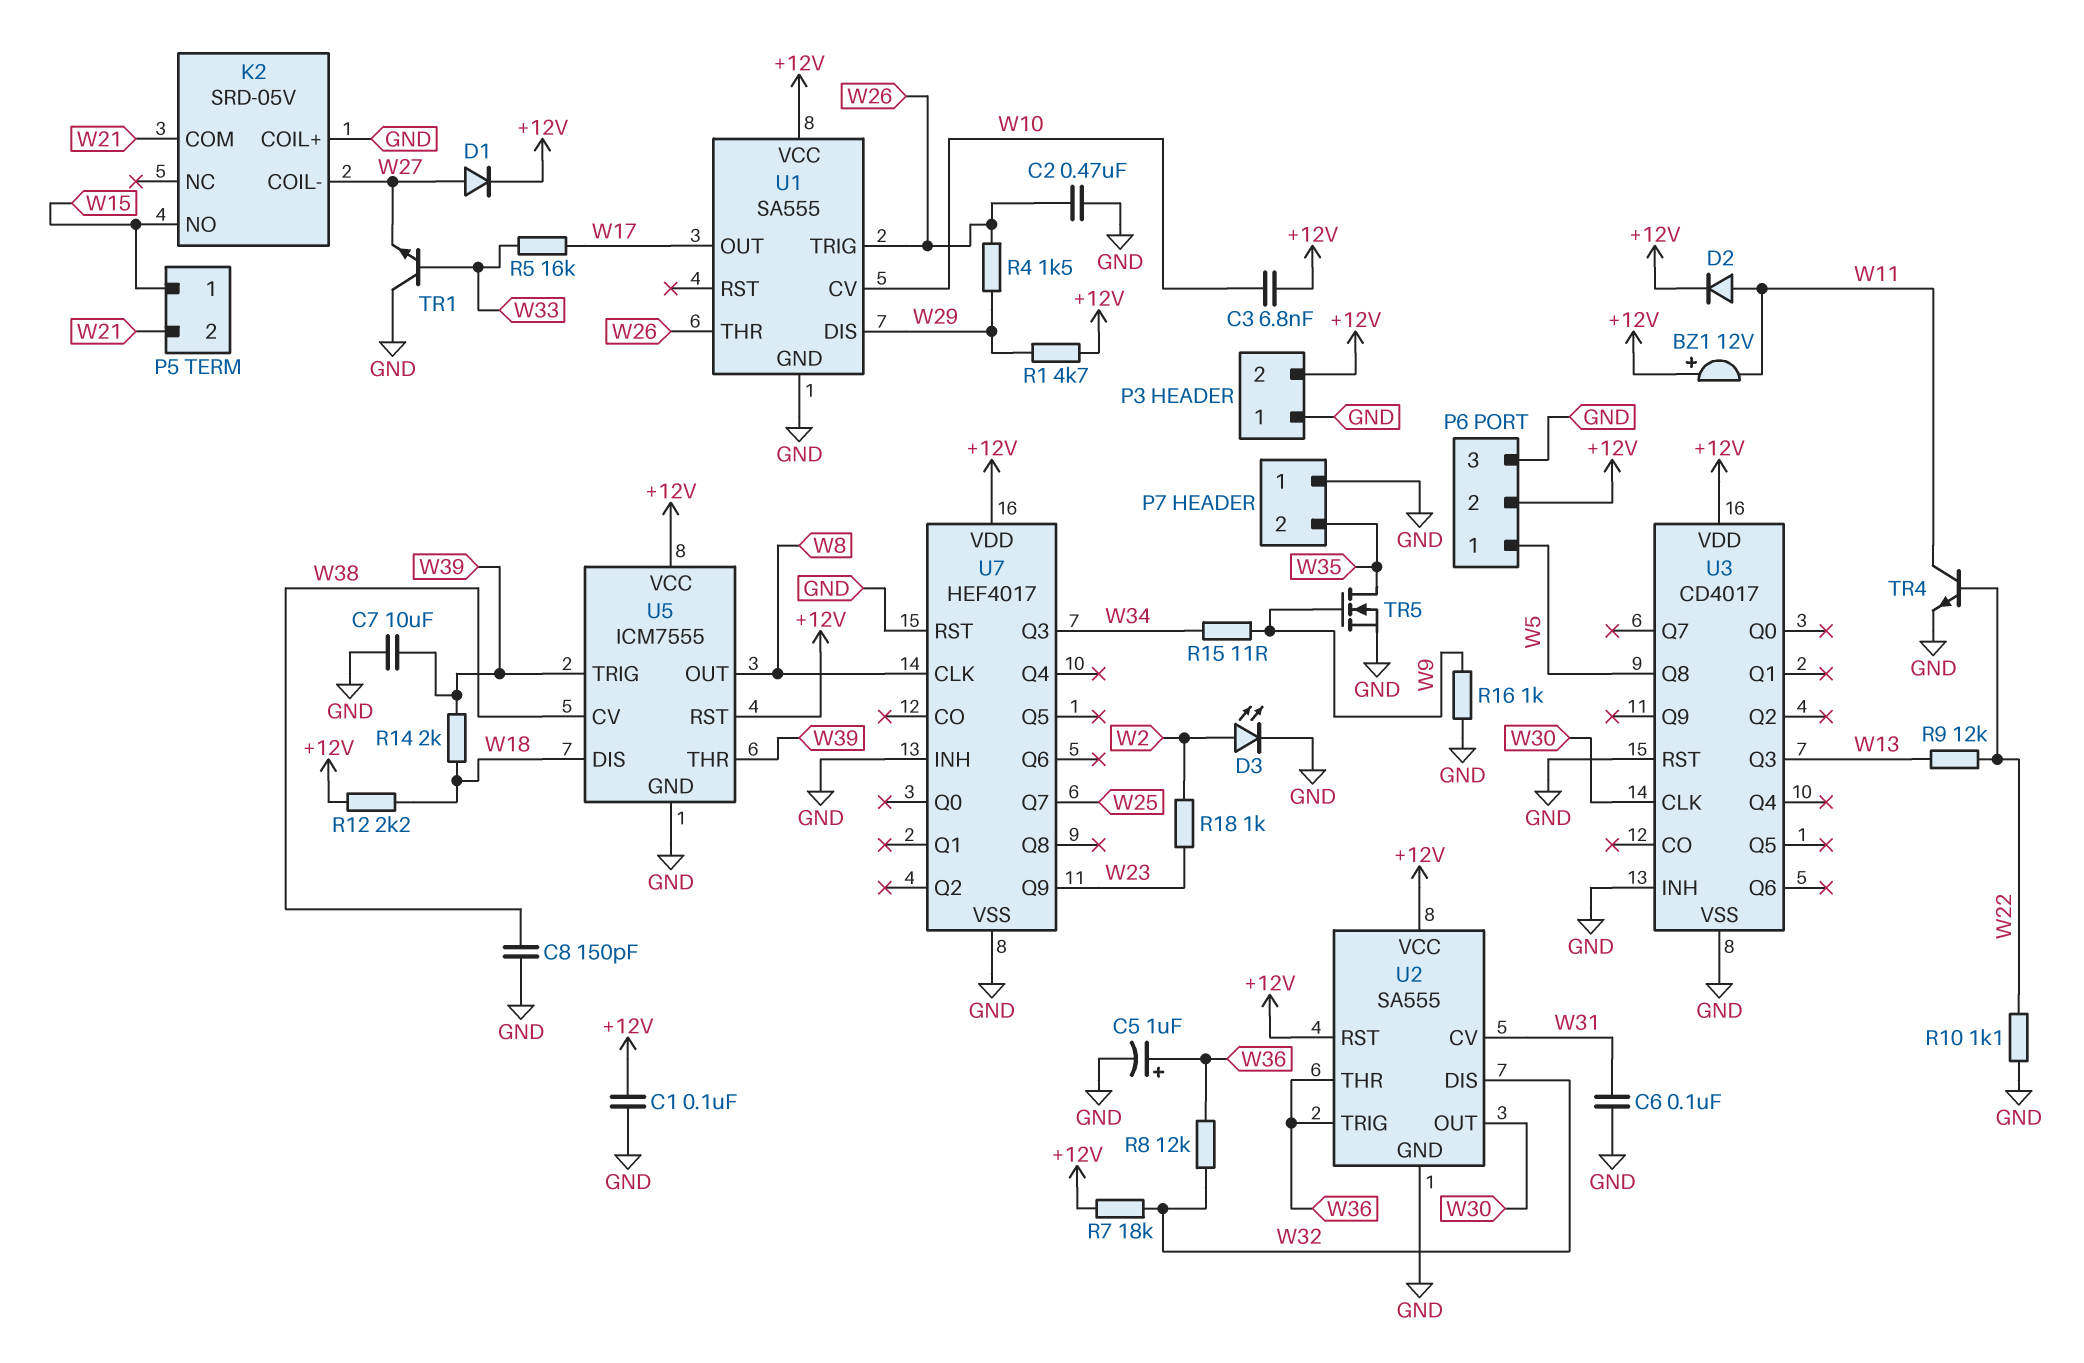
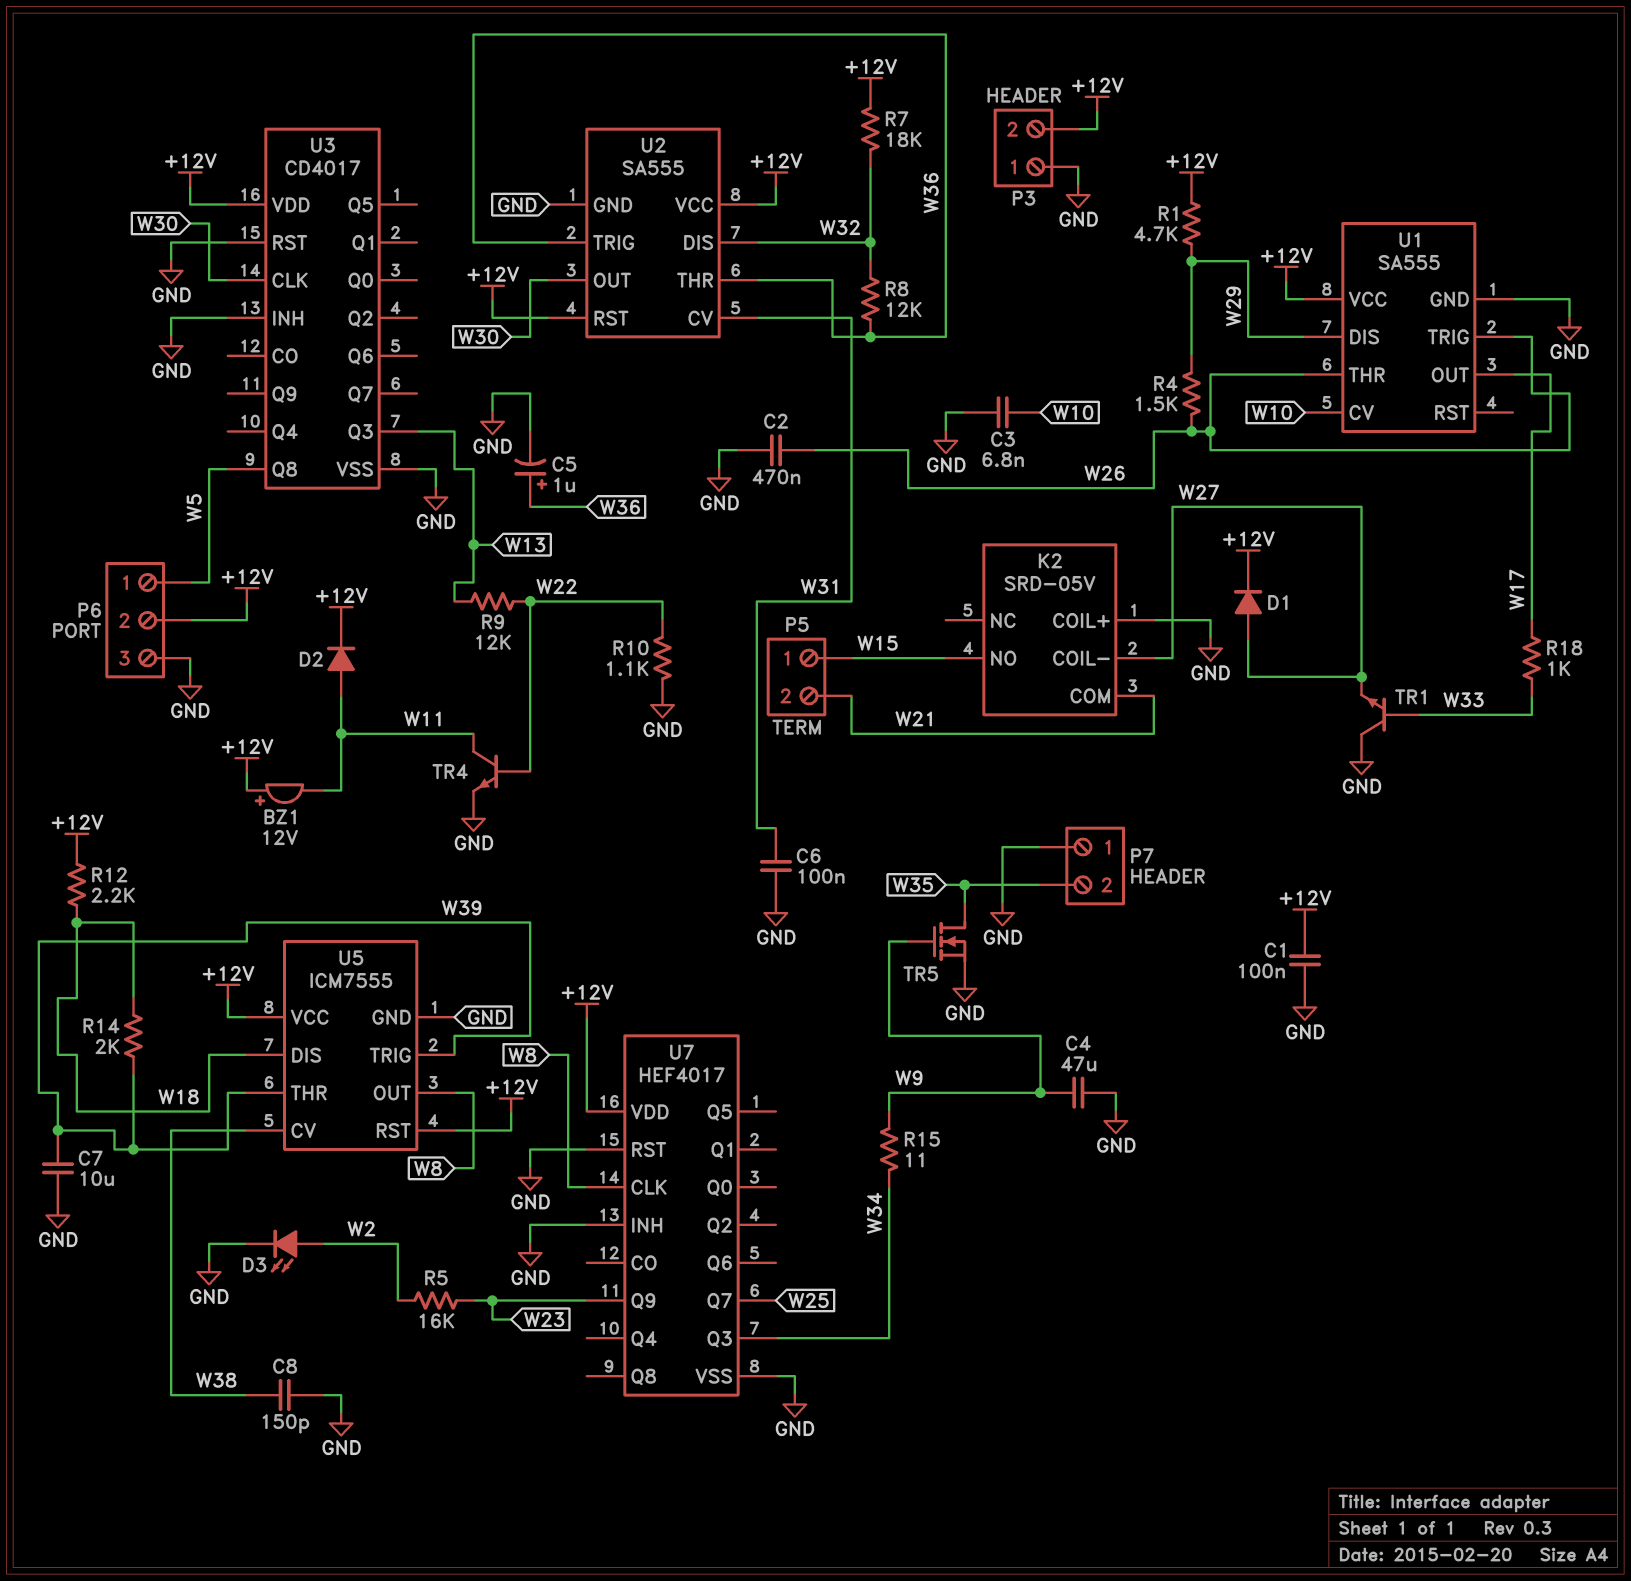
C3: 6.8nF (+12V, W10) -> 6.8nF (GND, W10)
C4: none -> 47uF (GND, W9)
R5: 16k (W17, W33) -> 16k (W2, W23)
R16: 1k (GND, W9) -> none
R18: 1k (W2, W23) -> 1k (W17, W33)

